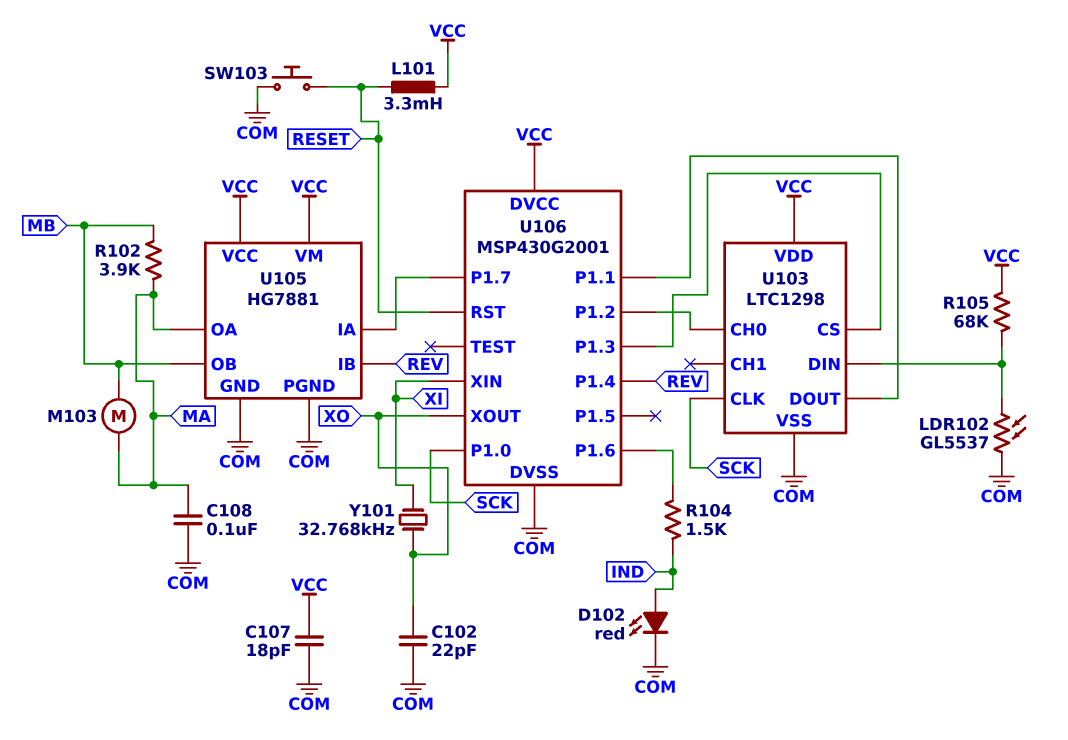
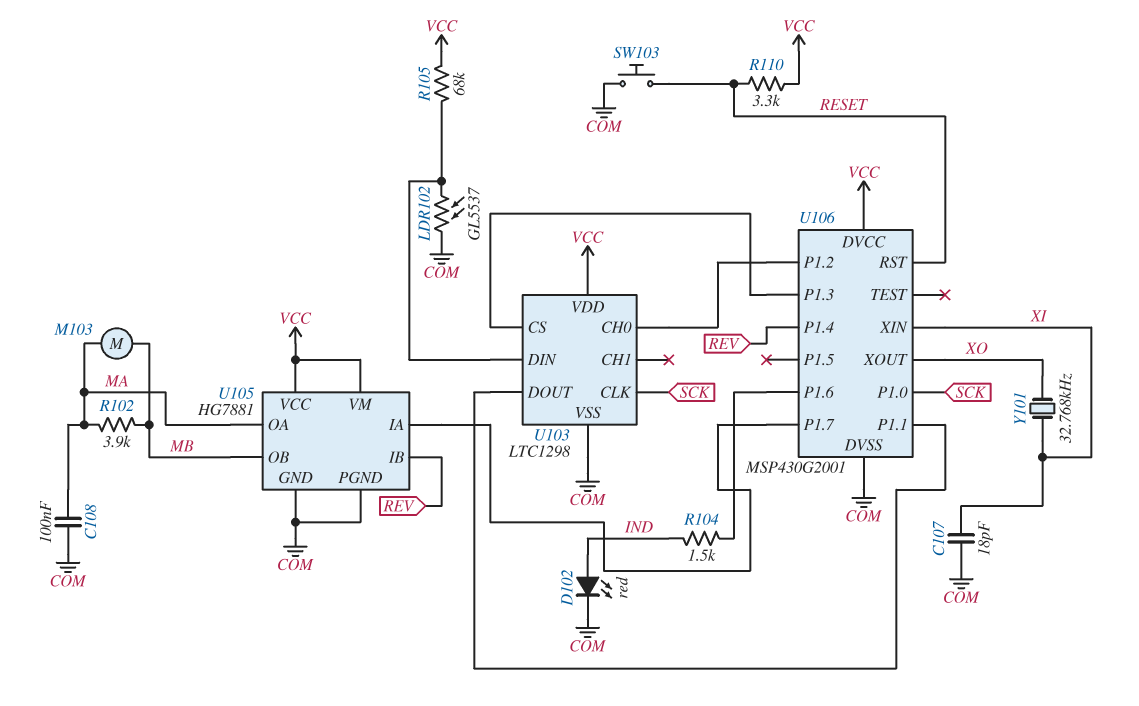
C102: 22pF (COM, XO) -> none
C107: 18pF (COM, VCC) -> 18pF (COM, XI)
L101: 3.3mH (RESET, VCC) -> none
R110: none -> 3.3k (RESET, VCC)

